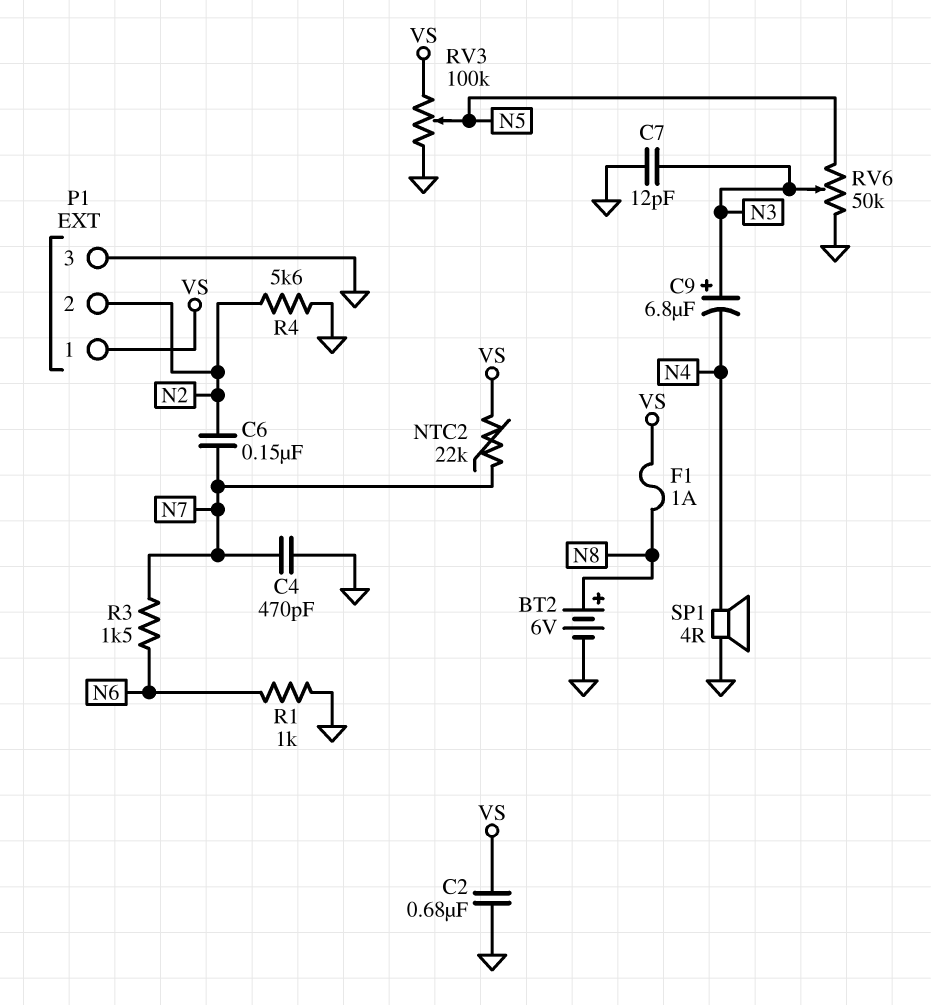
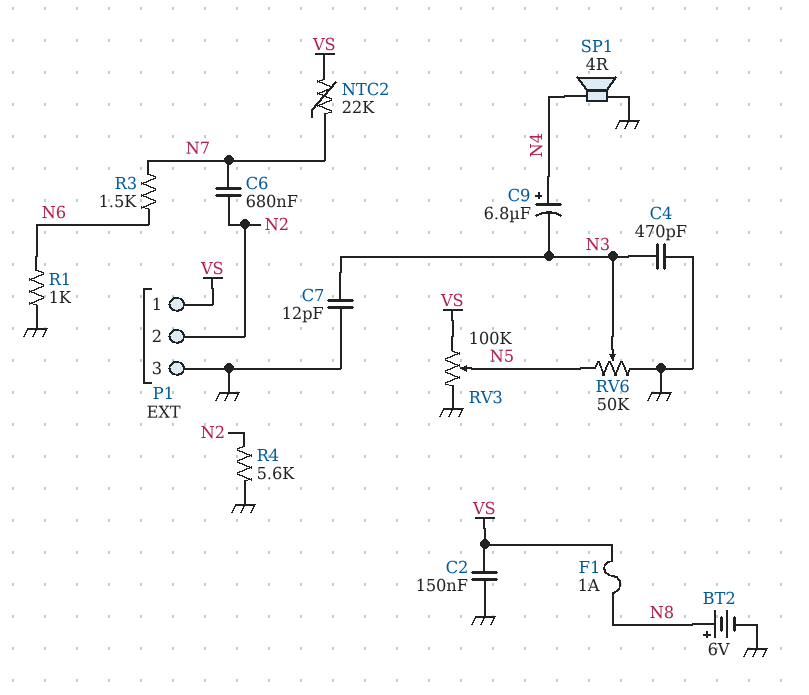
C2: 680nF (GND, VS) -> 150nF (GND, VS)
C4: 470pF (GND, N7) -> 470pF (GND, N3)
C6: 150nF (N2, N7) -> 680nF (N2, N7)
C9: 6.8uF (plus N3, minus N4) -> 6.8uF (plus N4, minus N3)

